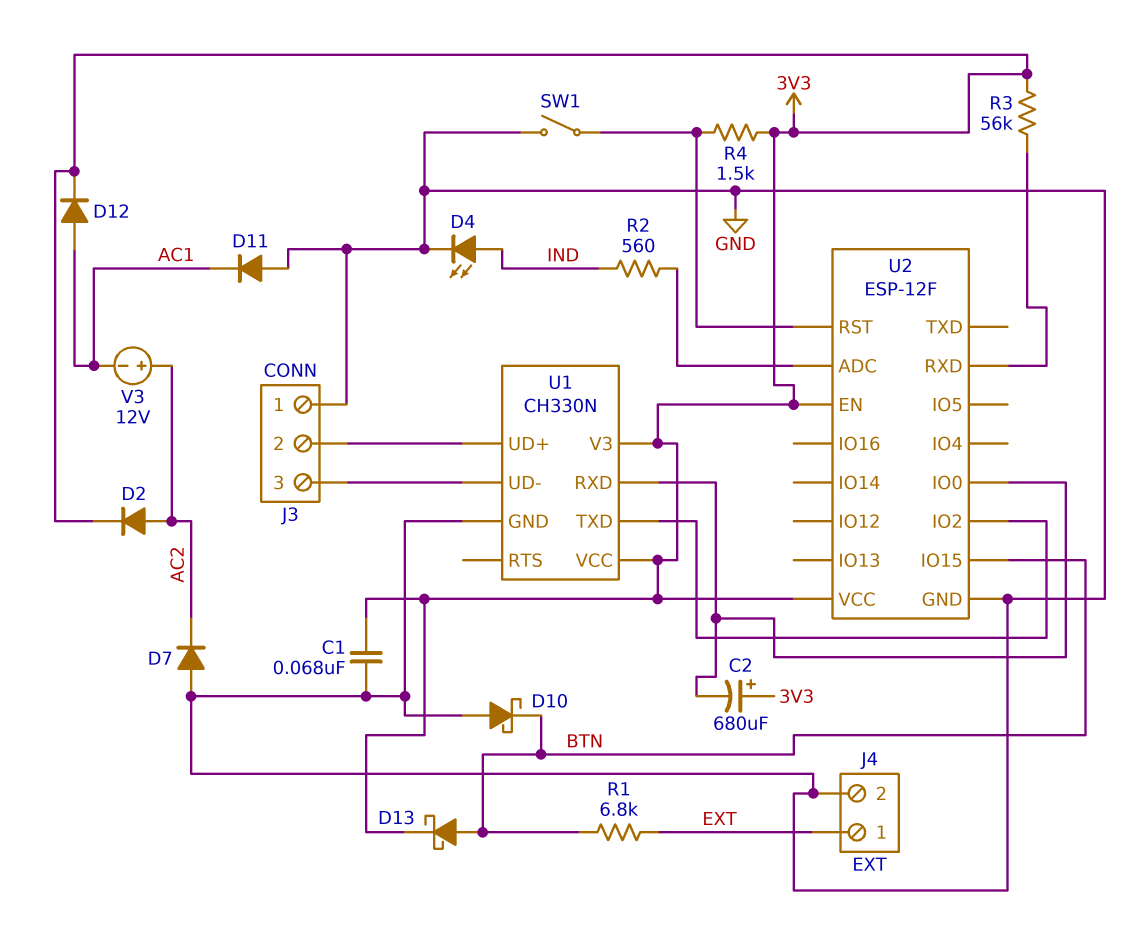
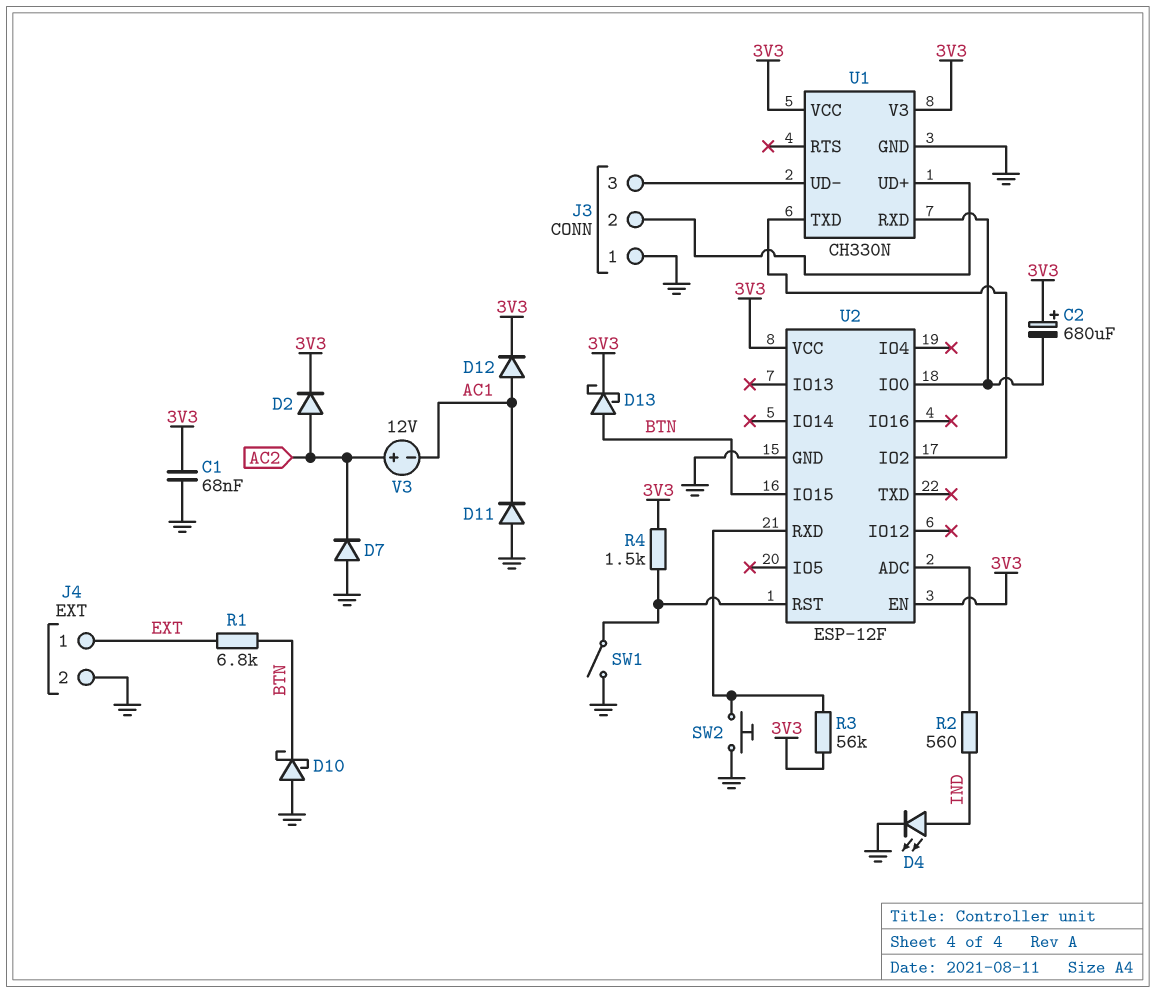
SW2: none -> button (GND, U2/RXD)

